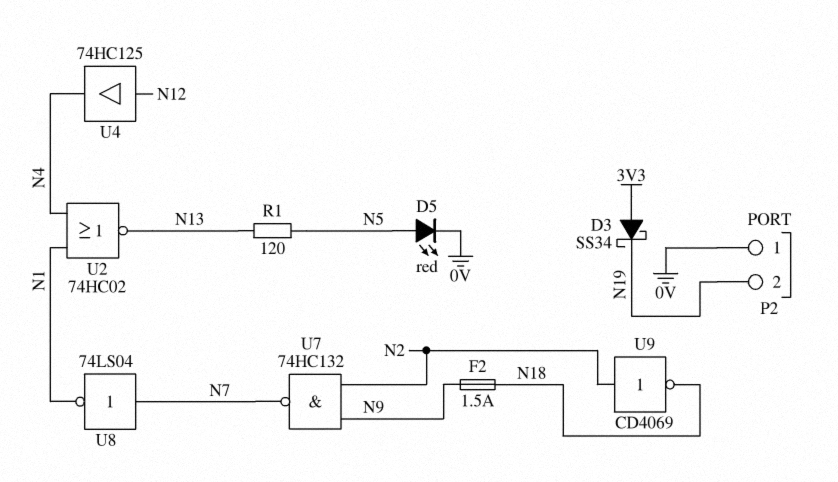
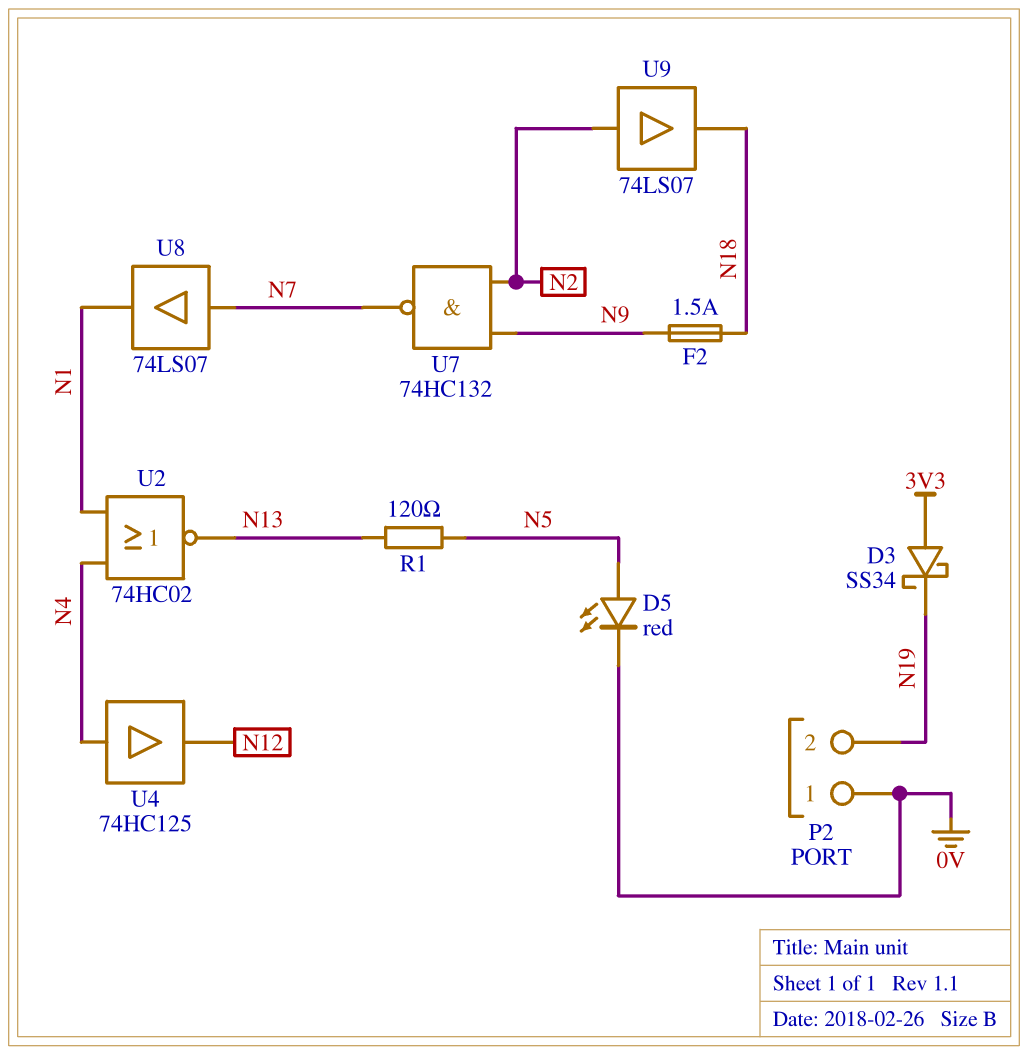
U4: buffer 74HC125 (in N12, out N4) -> buffer 74HC125 (in N4, out N12)
U8: NOT 74LS04 (in N7, out N1) -> buffer 74LS07 (in N7, out N1)
U9: NOT CD4069 (in N2, out N18) -> buffer 74LS07 (in N2, out N18)

